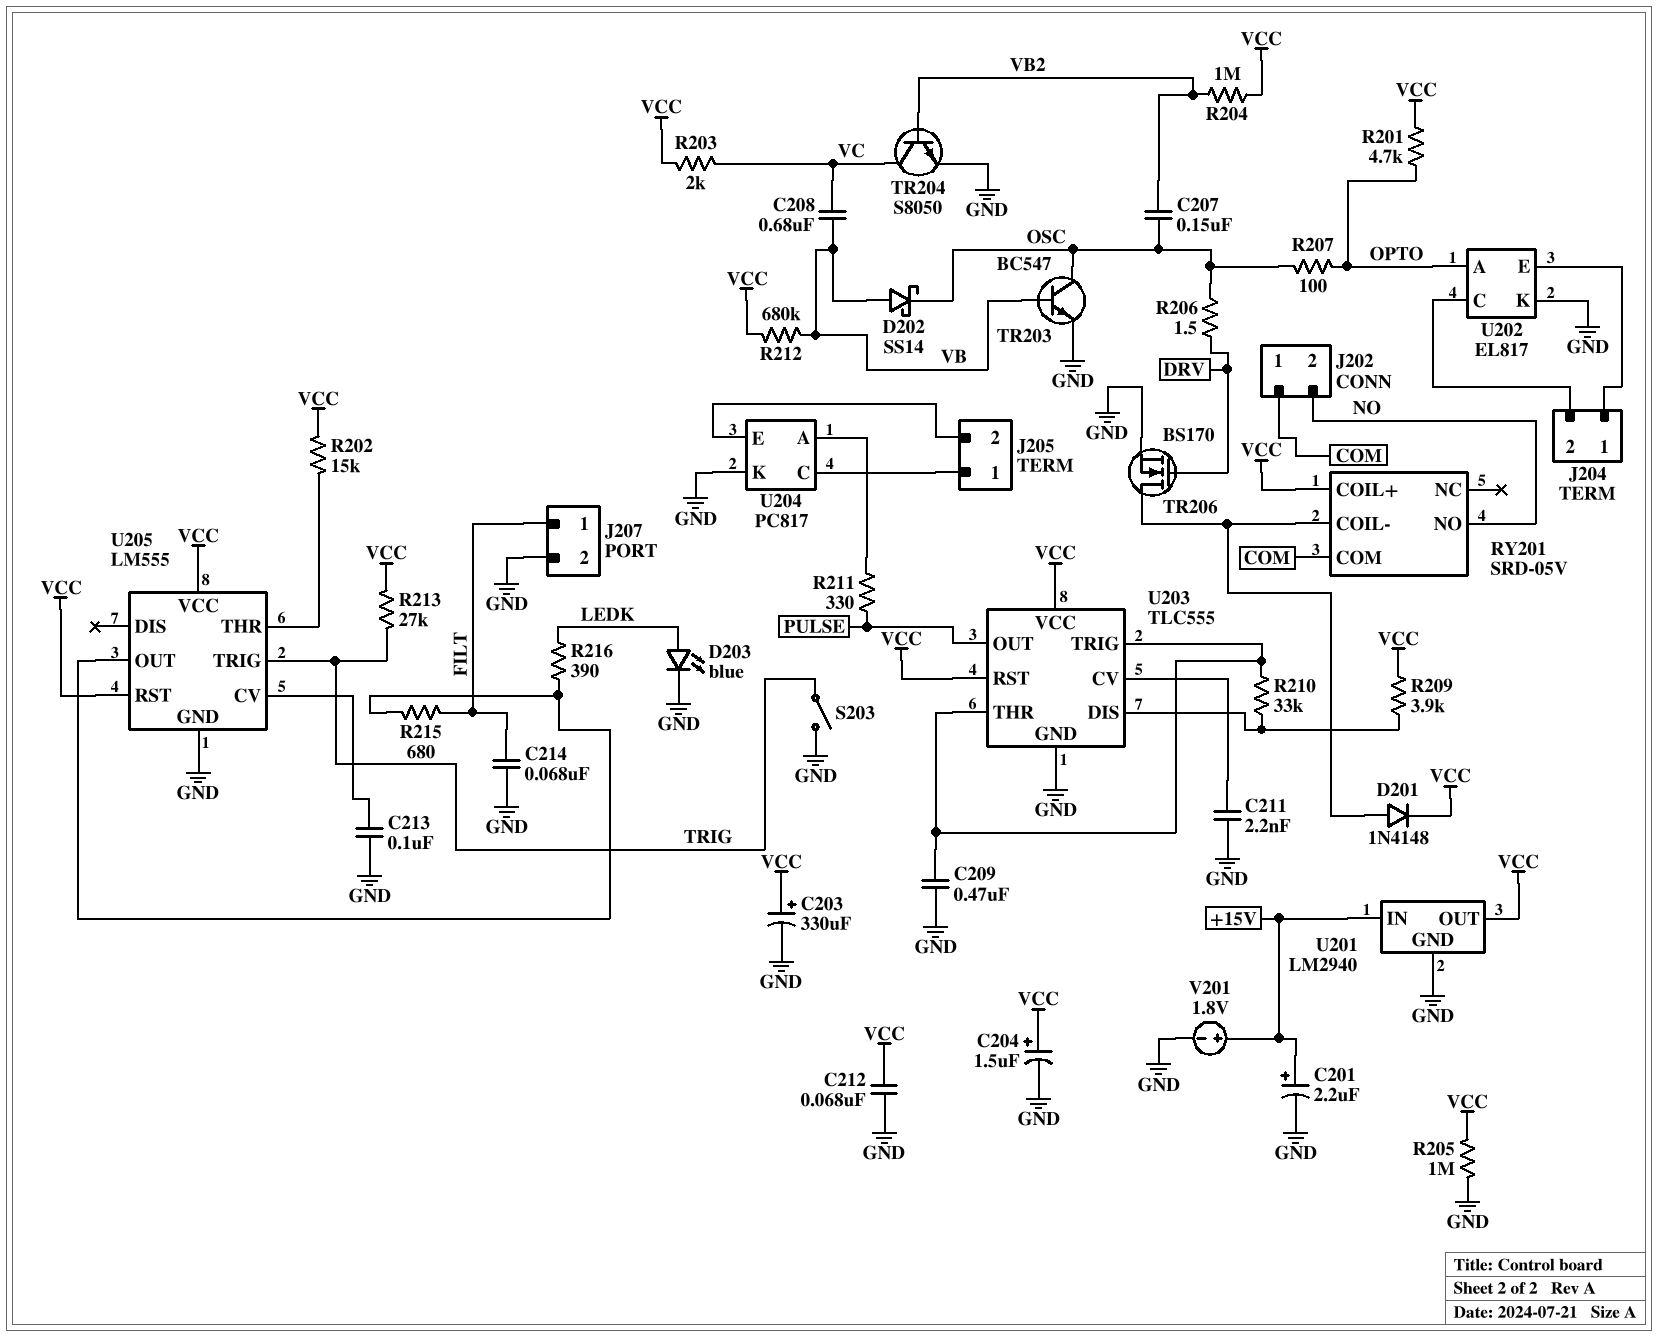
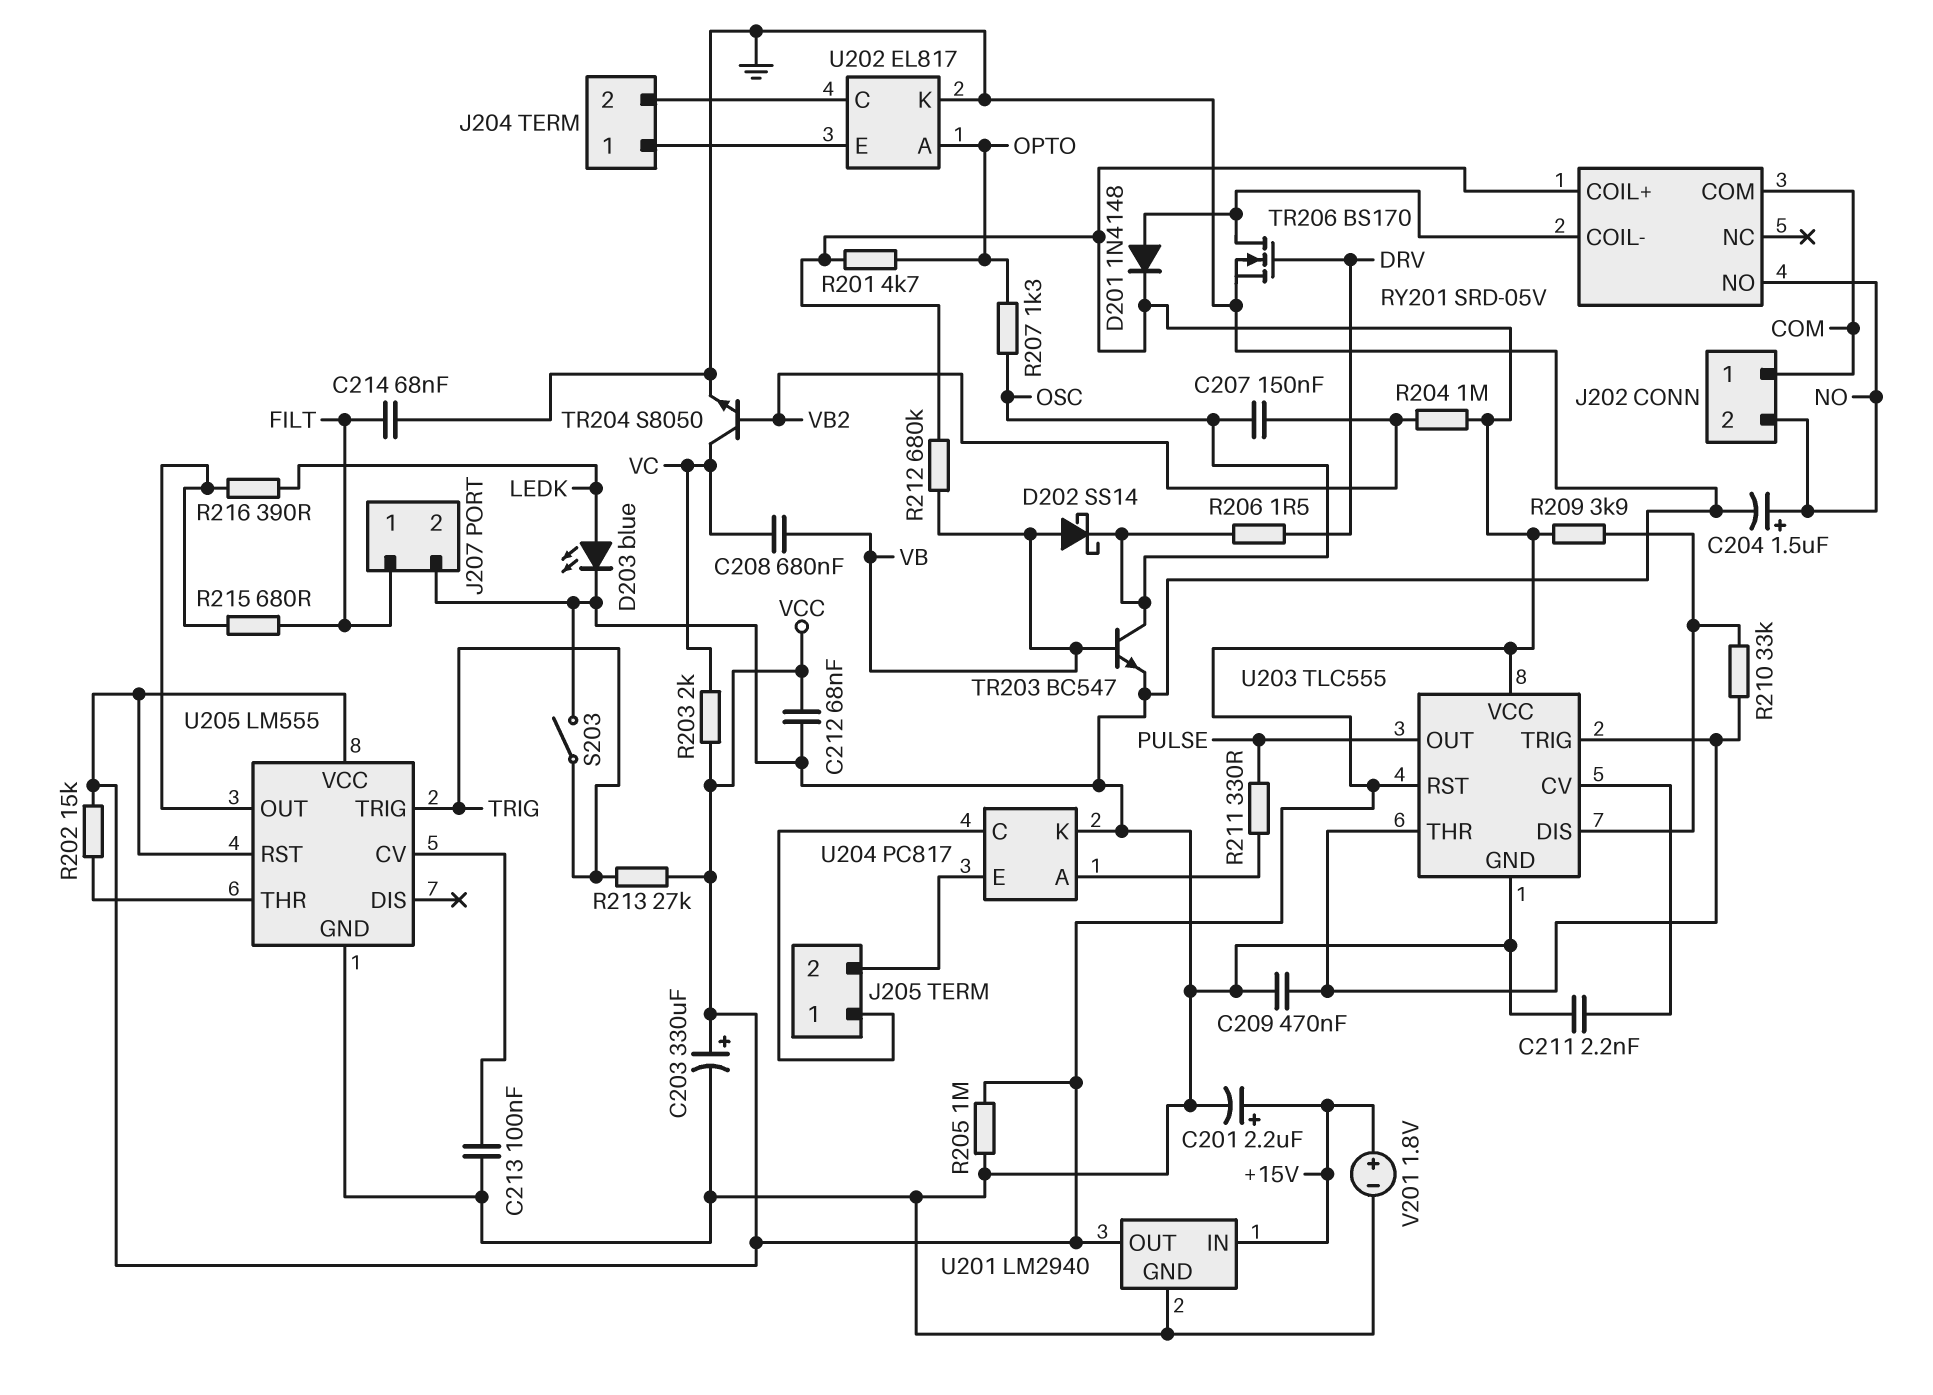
C204: 1.5uF (plus VCC, minus GND) -> 1.5uF (plus NO, minus GND)
R207: 100 (OPTO, OSC) -> 1.3k (OPTO, OSC)

